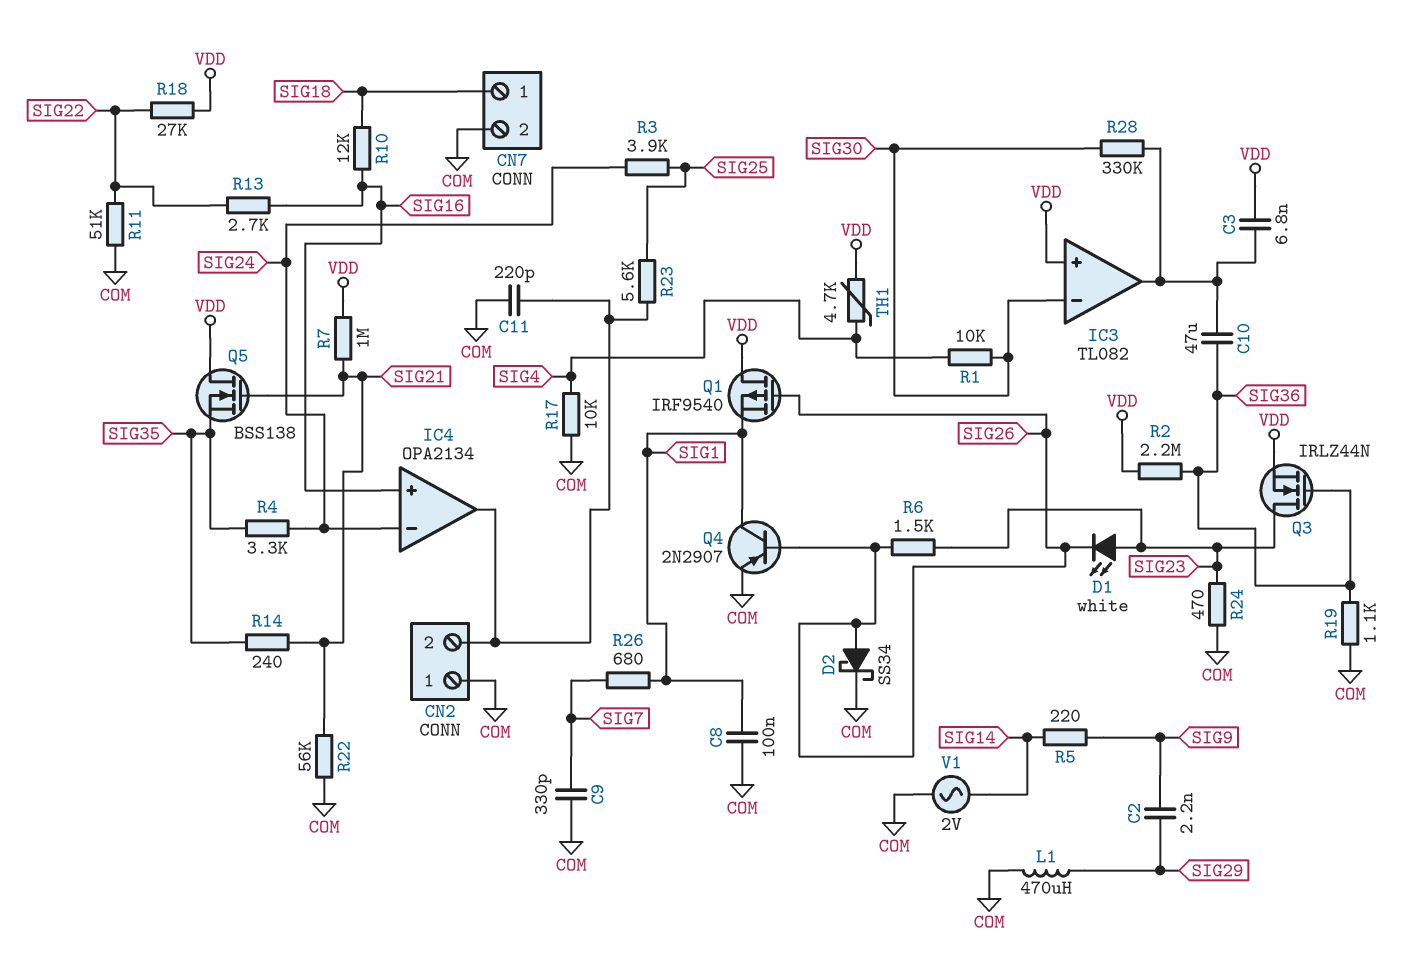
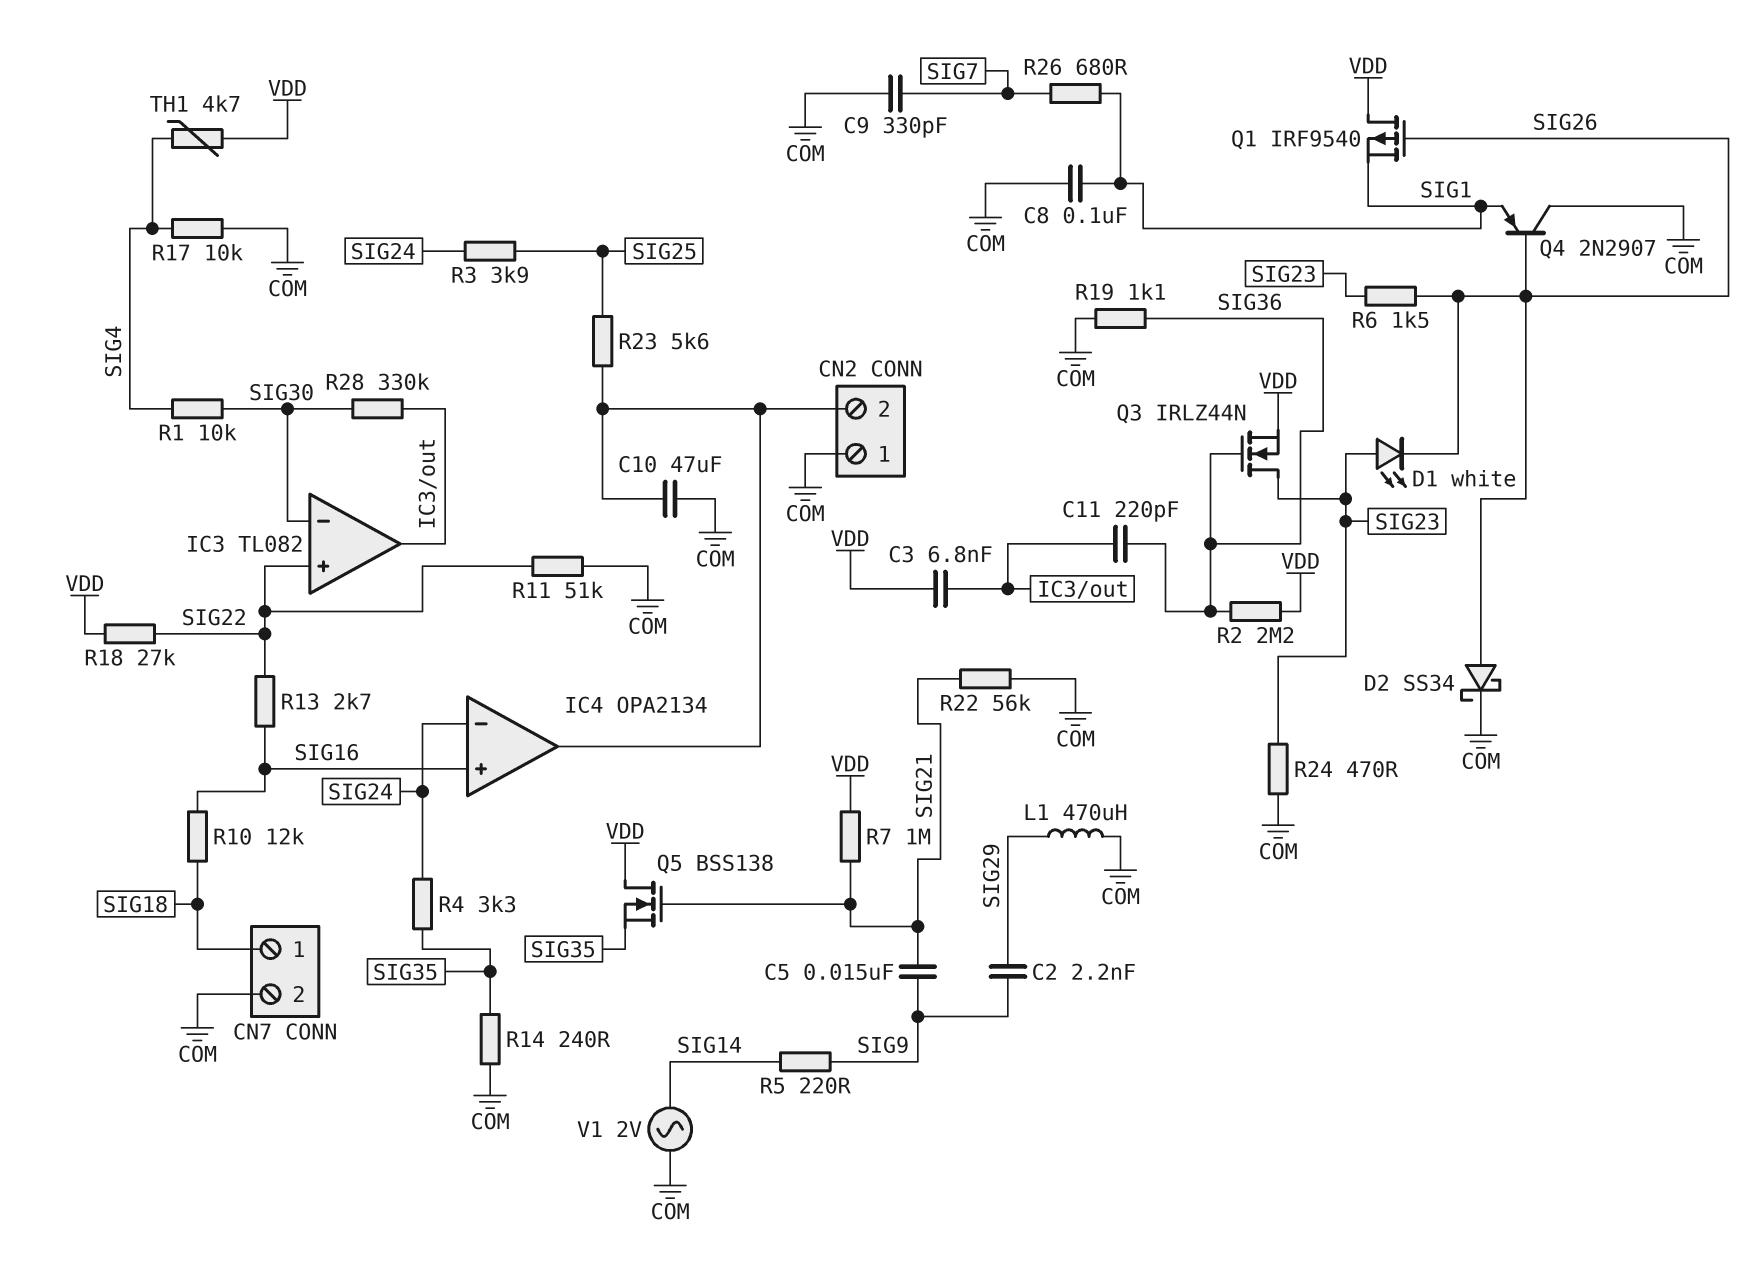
C5: none -> 15nF (SIG9, SIG21)
C10: 47uF (IC3/out, SIG36) -> 47uF (CN2/2, COM)
C11: 220pF (CN2/2, COM) -> 220pF (IC3/out, SIG36)
IC3 pin in+: VDD -> SIG22
Q4: PNP 2N2907 (B SIG26, C SIG1, E COM) -> PNP 2N2907 (B SIG26, C COM, E SIG1)
R14: 240 (SIG21, SIG35) -> 240 (COM, SIG35)

